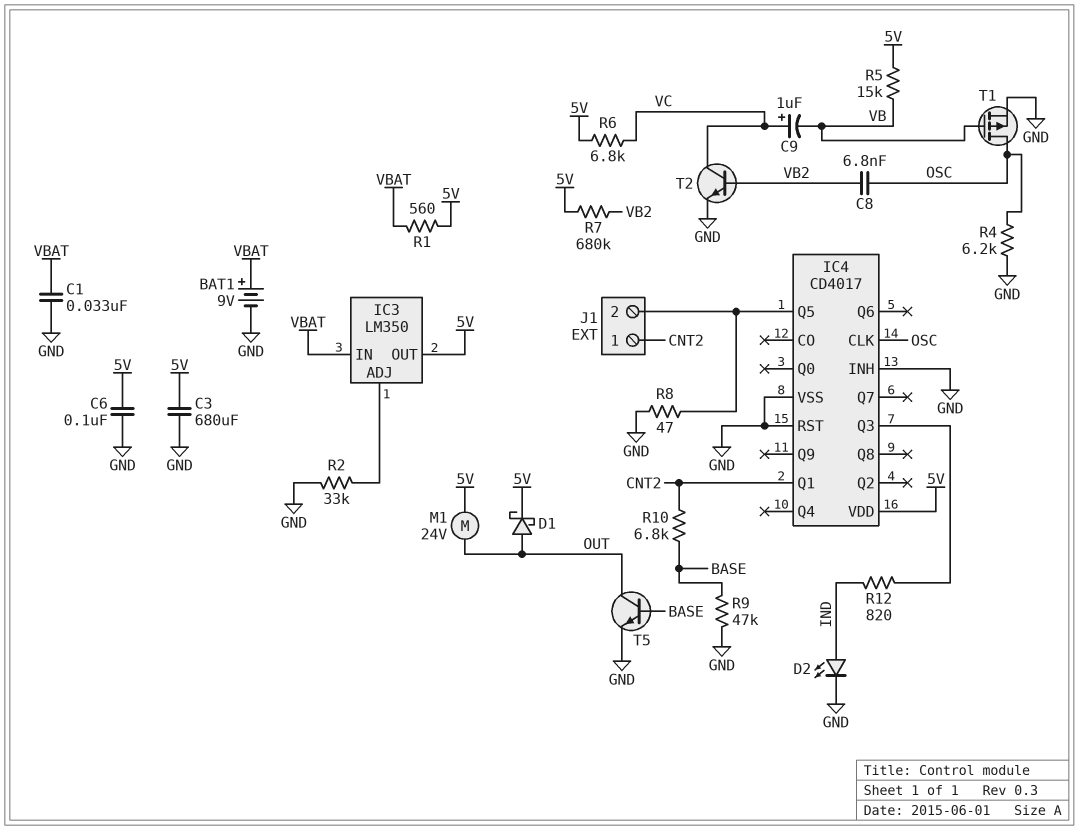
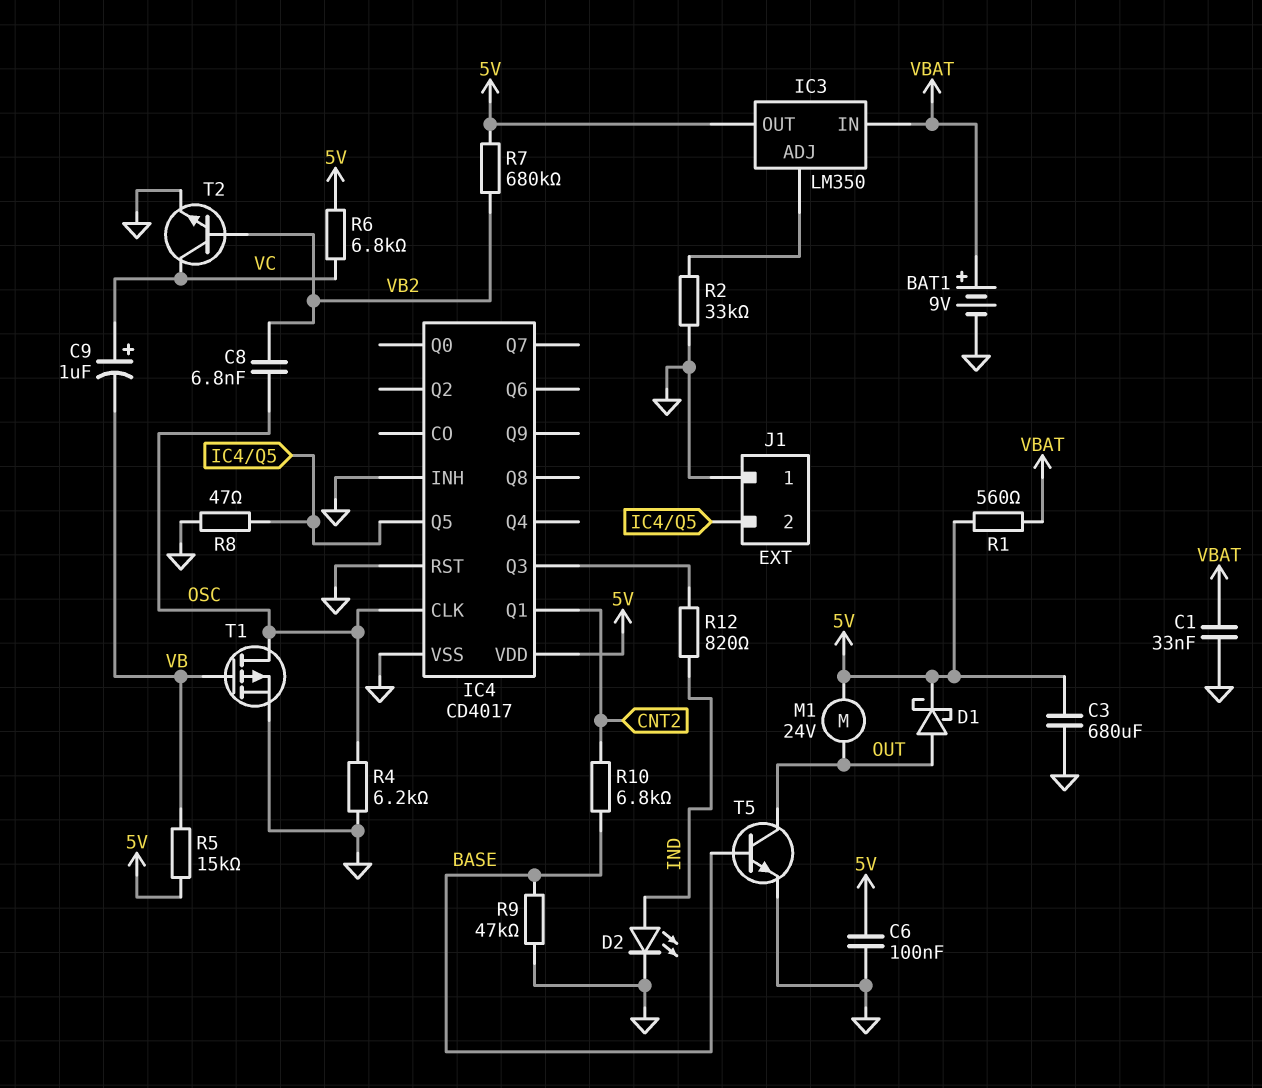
J1 pin 1: CNT2 -> GND

